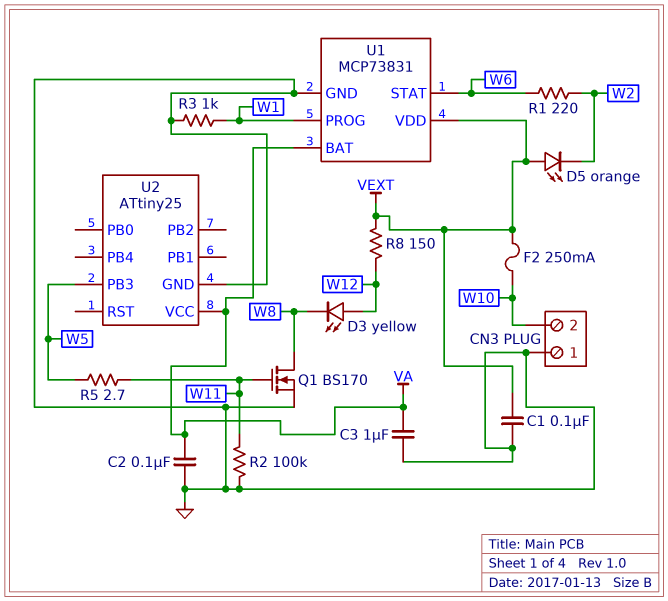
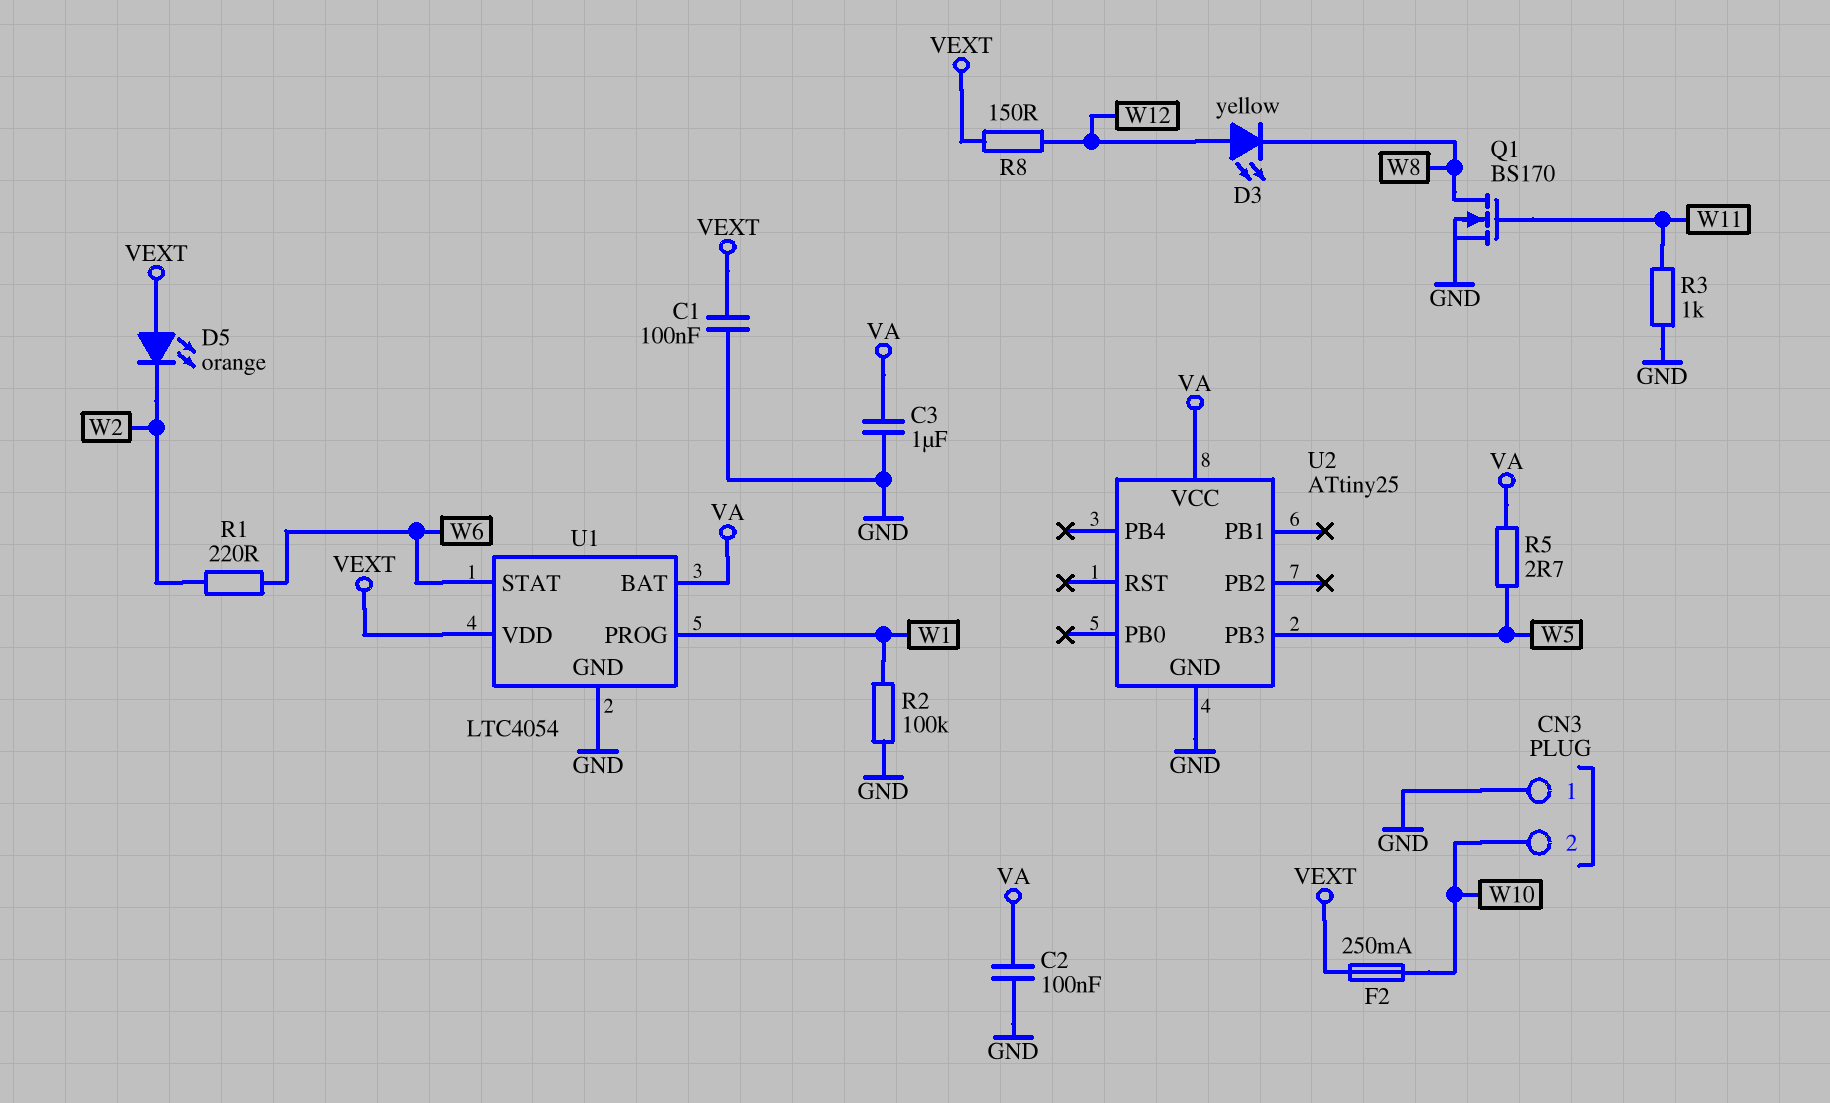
R2: 100k (GND, W11) -> 100k (GND, W1)
R3: 1k (GND, W1) -> 1k (GND, W11)
R5: 2.7 (W5, W11) -> 2.7 (VA, W5)
U1: MCP73831 -> LTC4054

